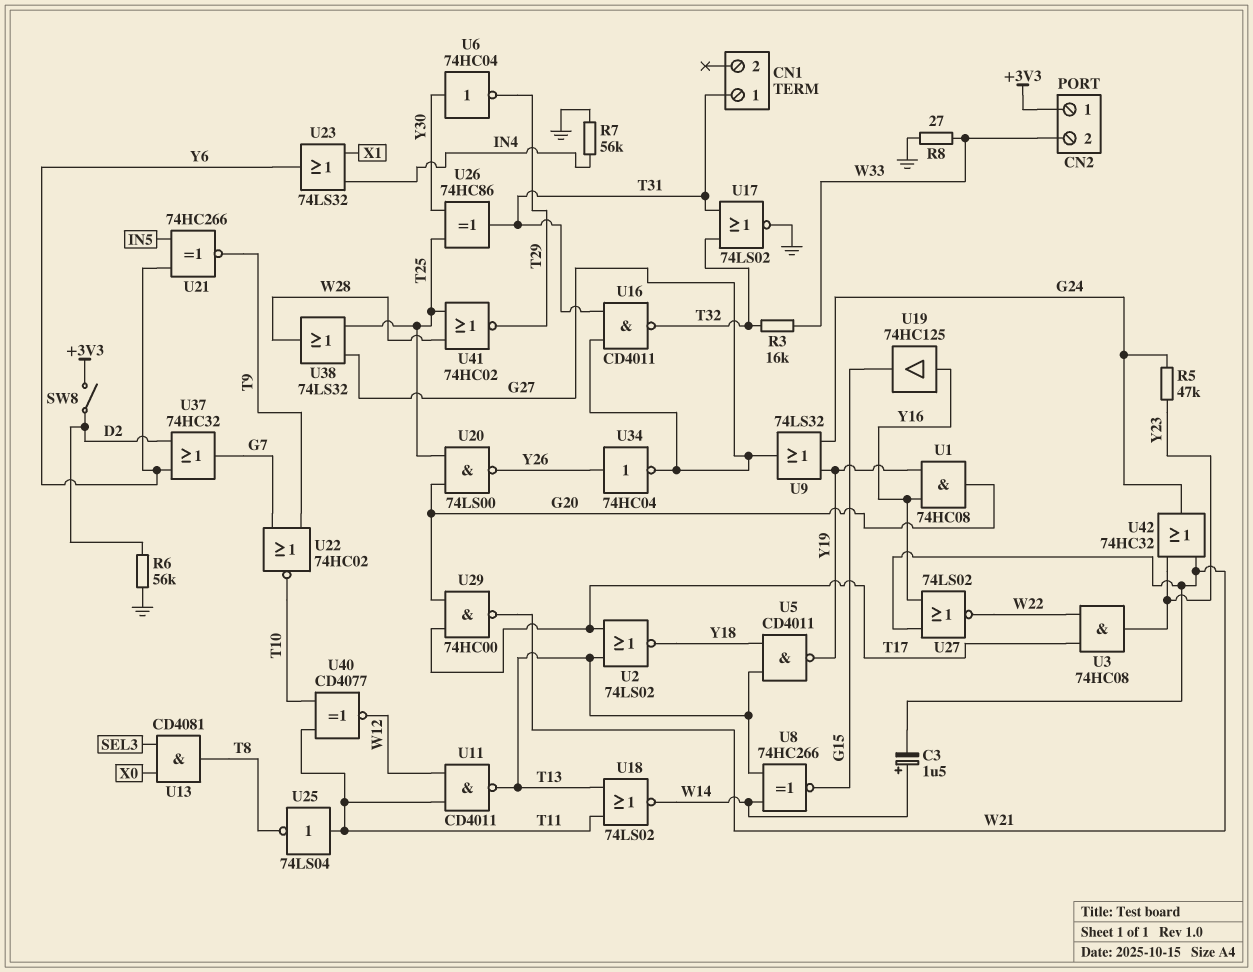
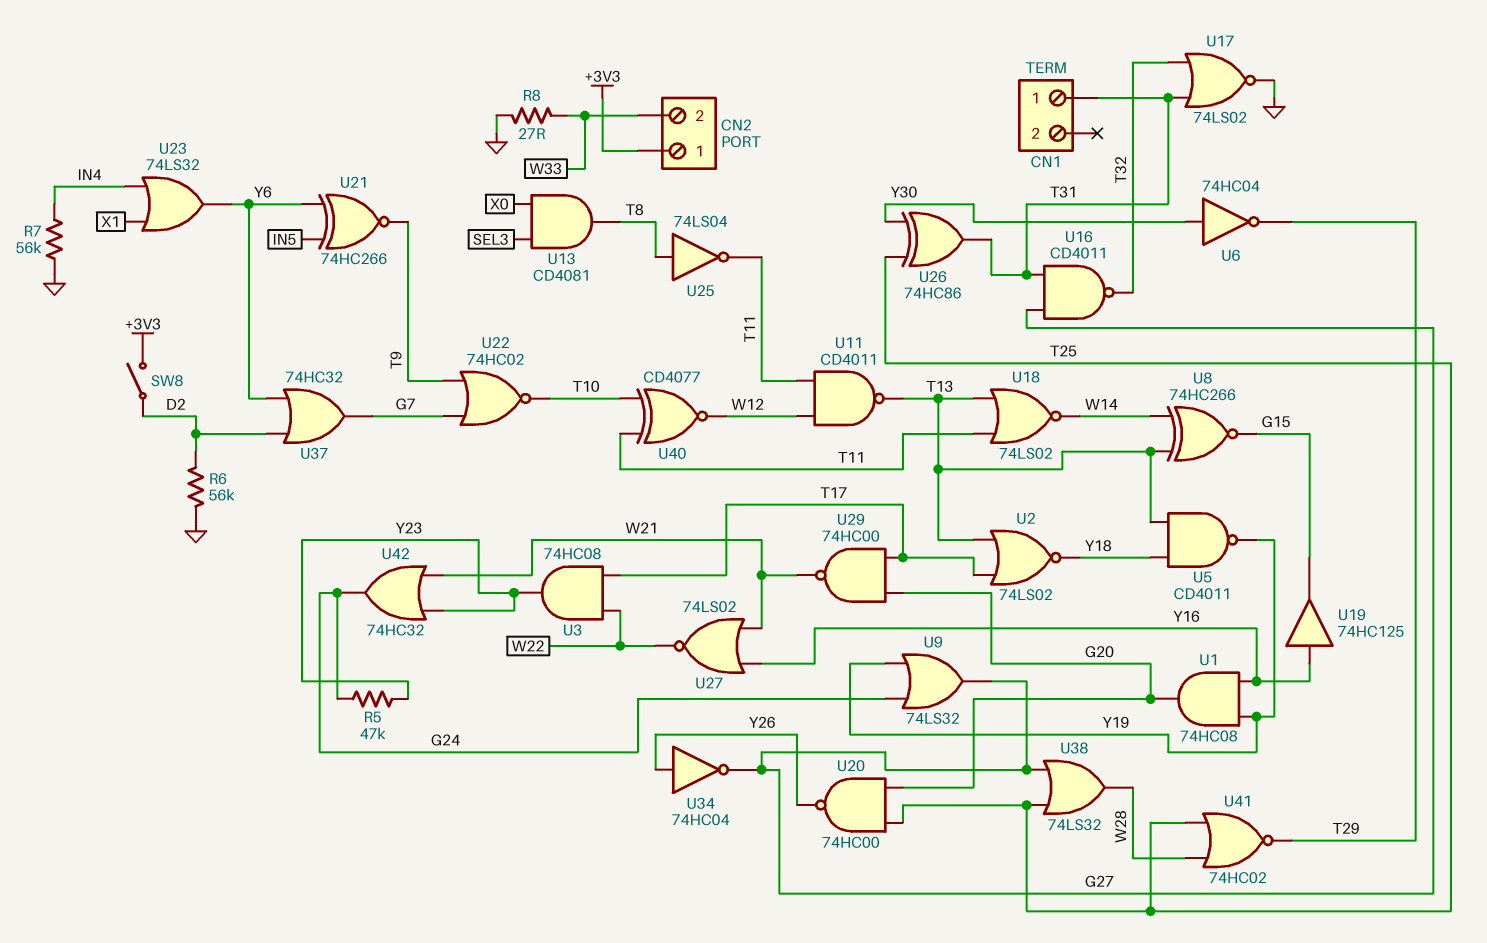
C3: 1.5uF (plus W14, minus W21) -> none
R3: 16k (T32, W33) -> none
U20: NAND 74LS00 (in G20, in T25, out Y26) -> NAND 74HC00 (in G20, in T25, out Y26)
U25: NOT 74LS04 (in T11, out T8) -> NOT 74LS04 (in T8, out T11)

